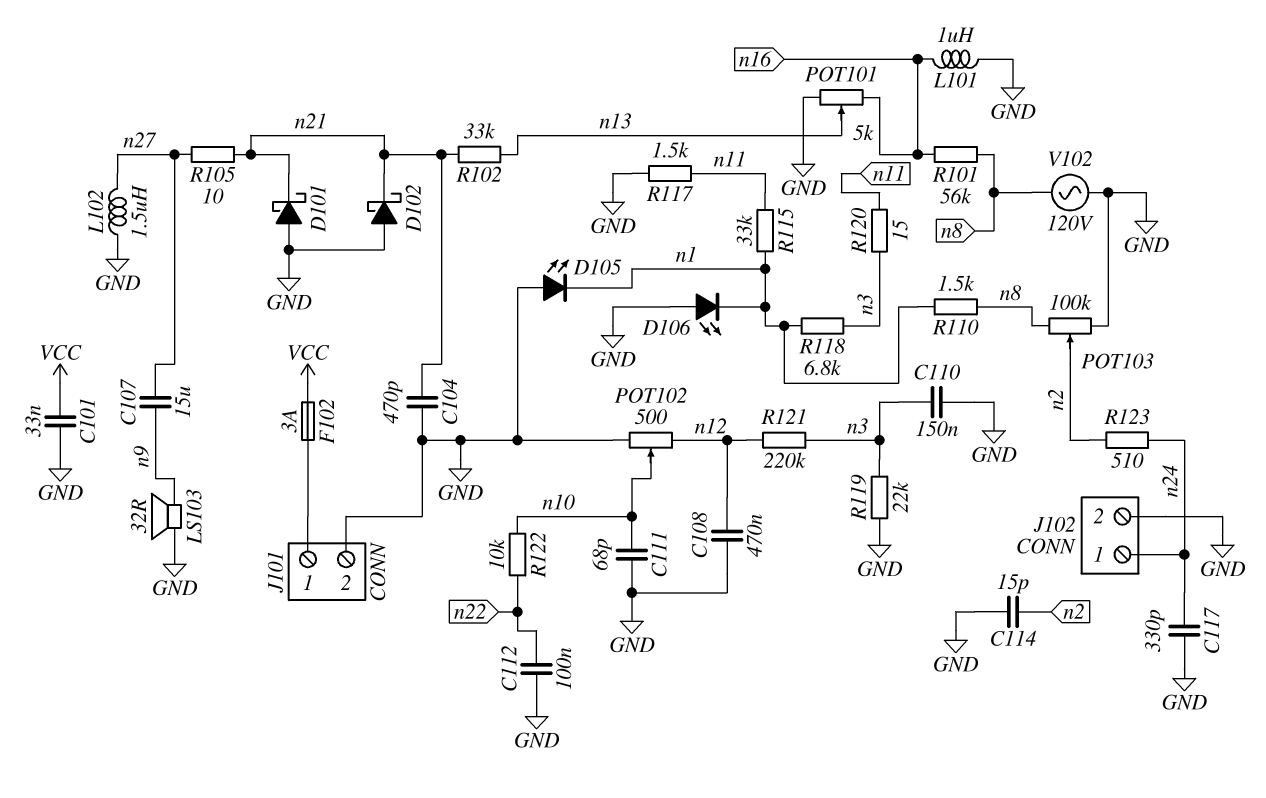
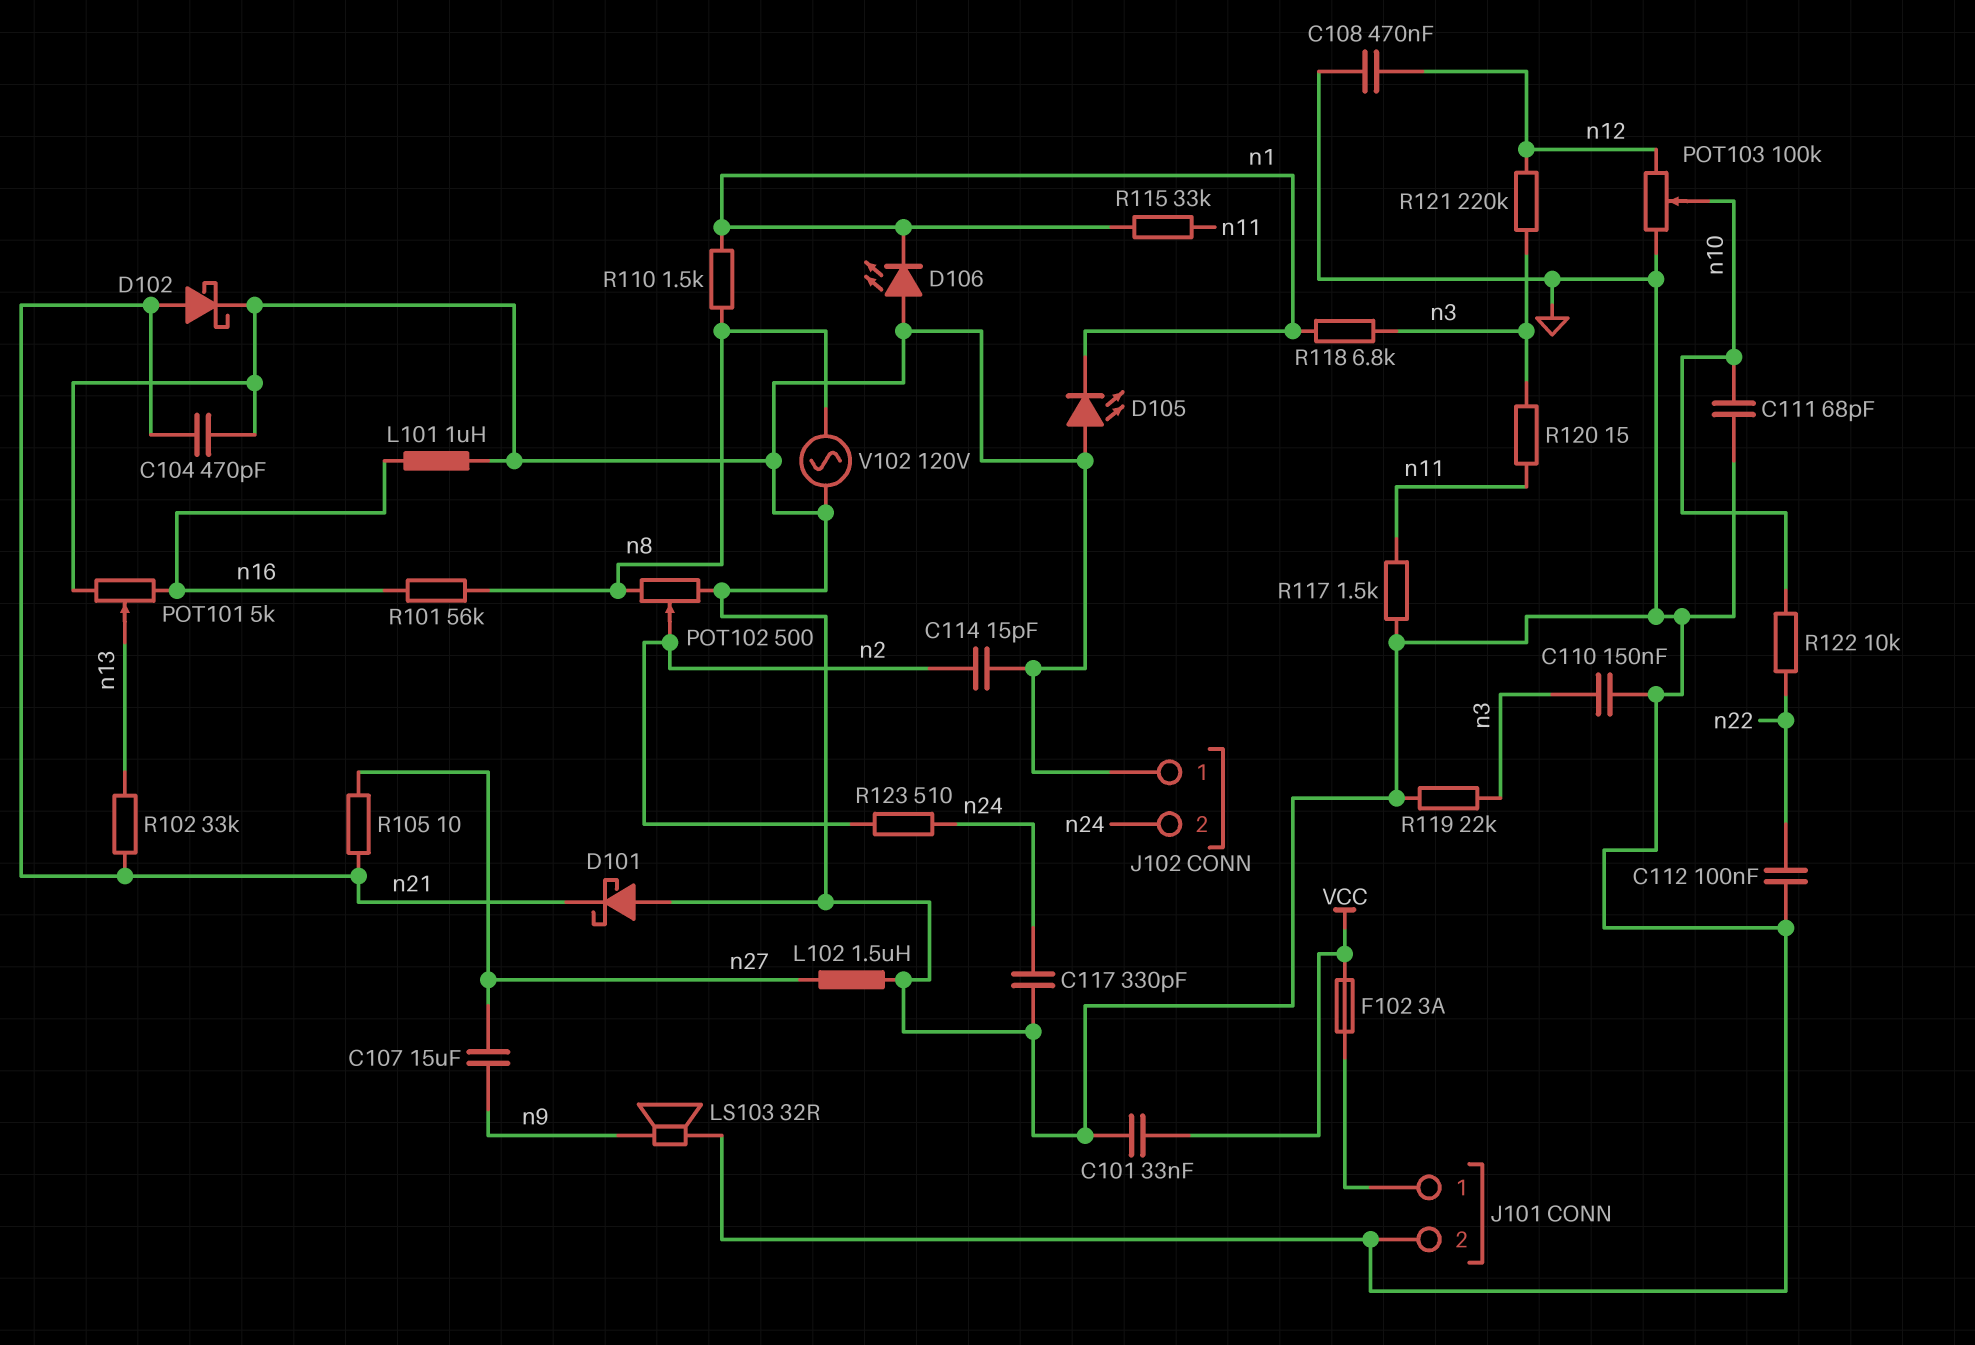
D102: schottky (A GND, K n21) -> schottky (A n21, K GND)
J102 pin 1: n24 -> GND
J102 pin 2: GND -> n24
POT102: 500 (GND, n12, wiper n10) -> 500 (GND, n8, wiper n2)
POT103: 100k (GND, n8, wiper n2) -> 100k (GND, n12, wiper n10)

